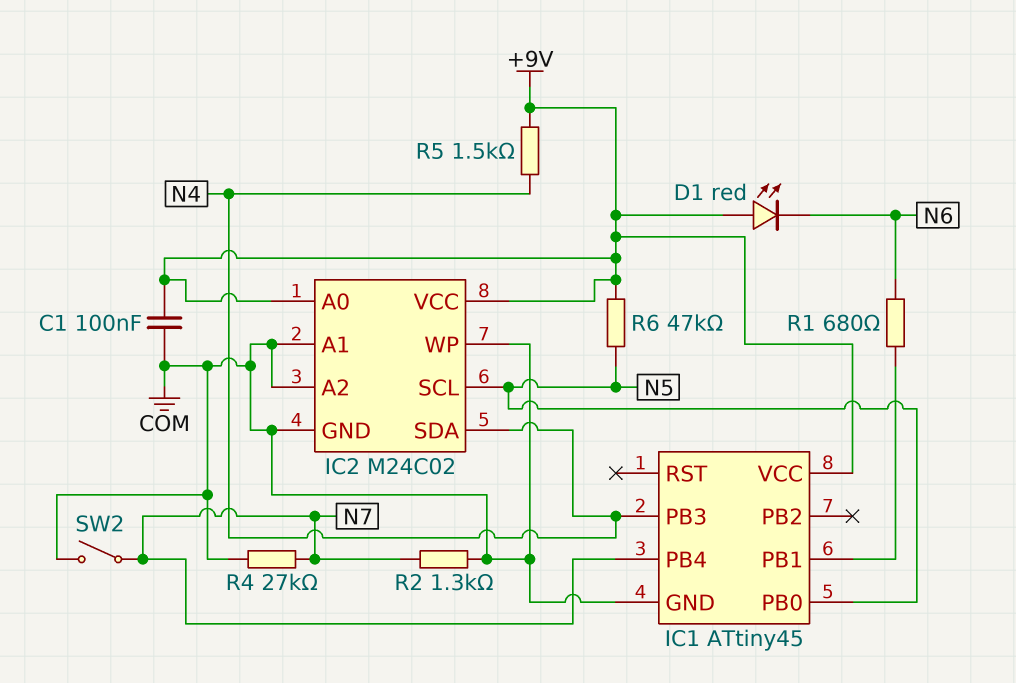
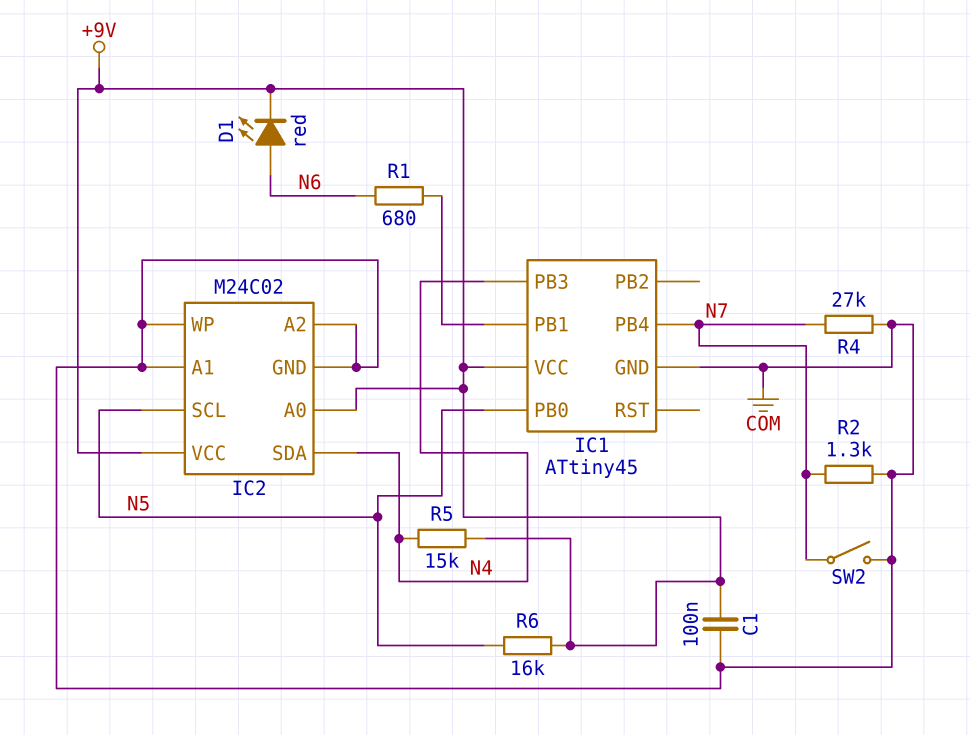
D1: LED red (A +9V, K N6) -> LED red (A N6, K +9V)
R5: 1.5k (+9V, N4) -> 15k (+9V, N4)
R6: 47k (+9V, N5) -> 16k (+9V, N5)

